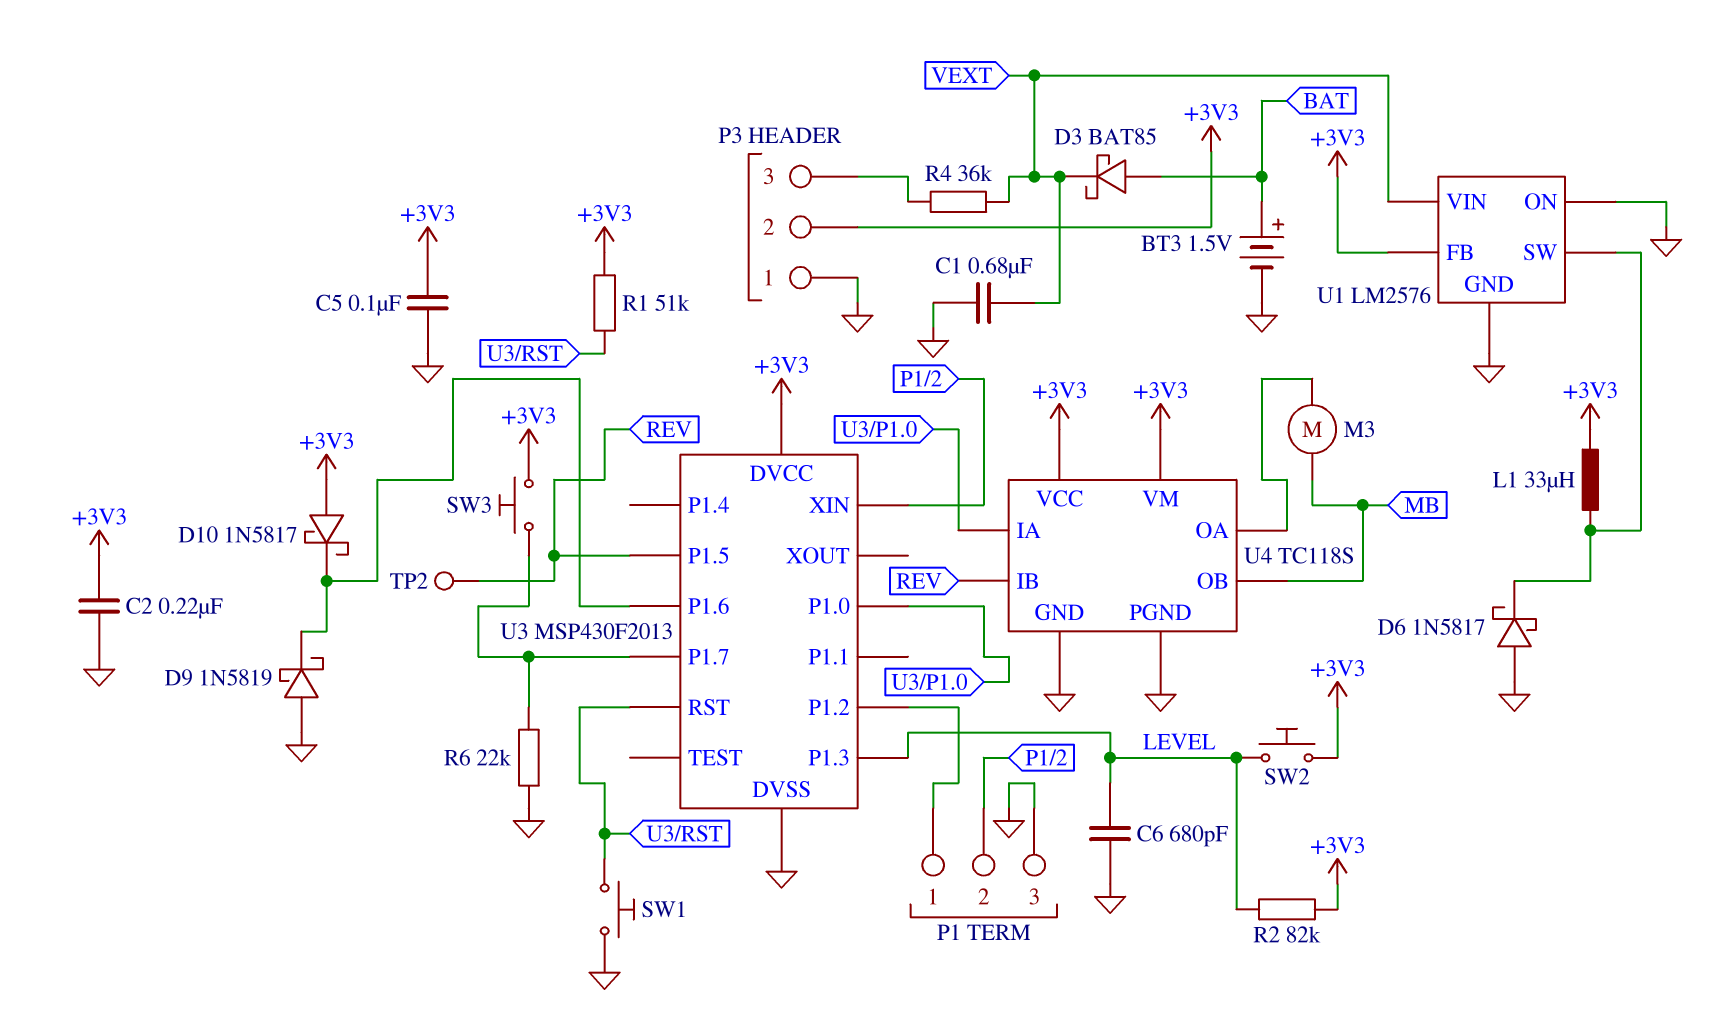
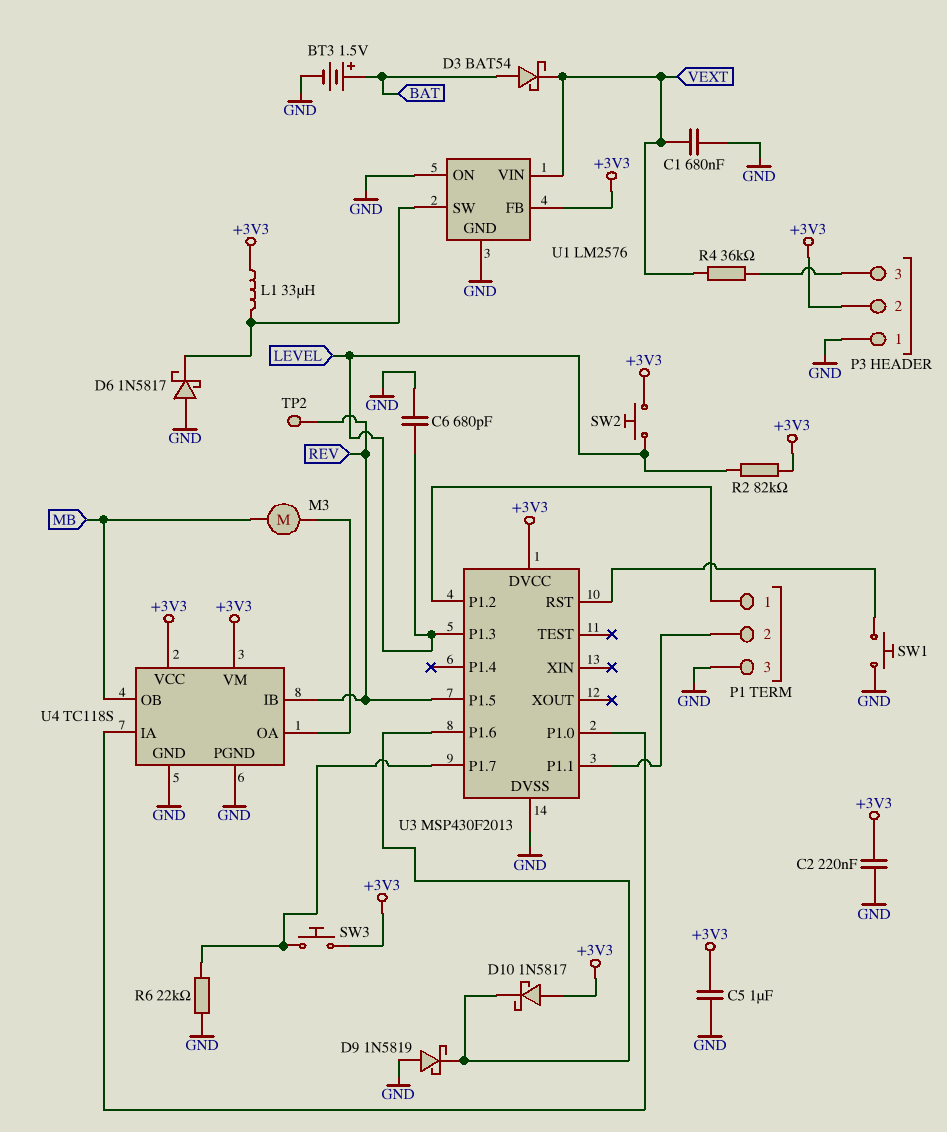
C5: 100nF (+3V3, GND) -> 1uF (+3V3, GND)
D3: schottky BAT85 (A BAT, K VEXT) -> schottky BAT54 (A BAT, K VEXT)
R1: 51k (+3V3, U3/RST) -> none
U3 pin P1.1: none -> P1/2
U3 pin XIN: P1/2 -> none

